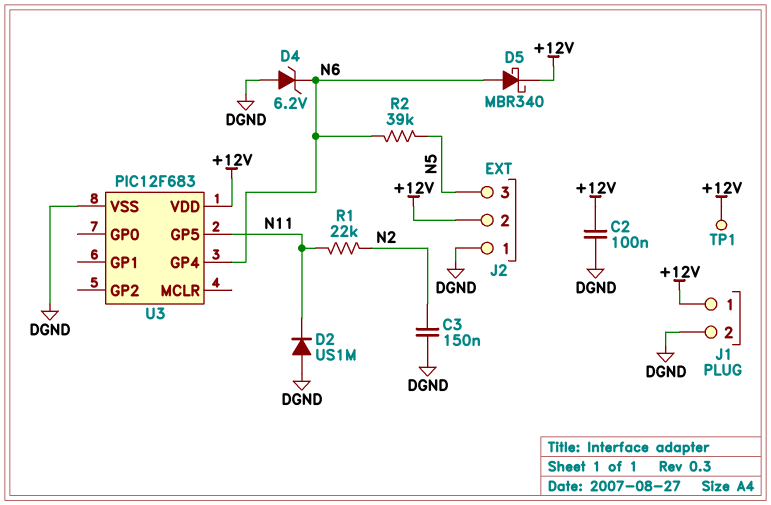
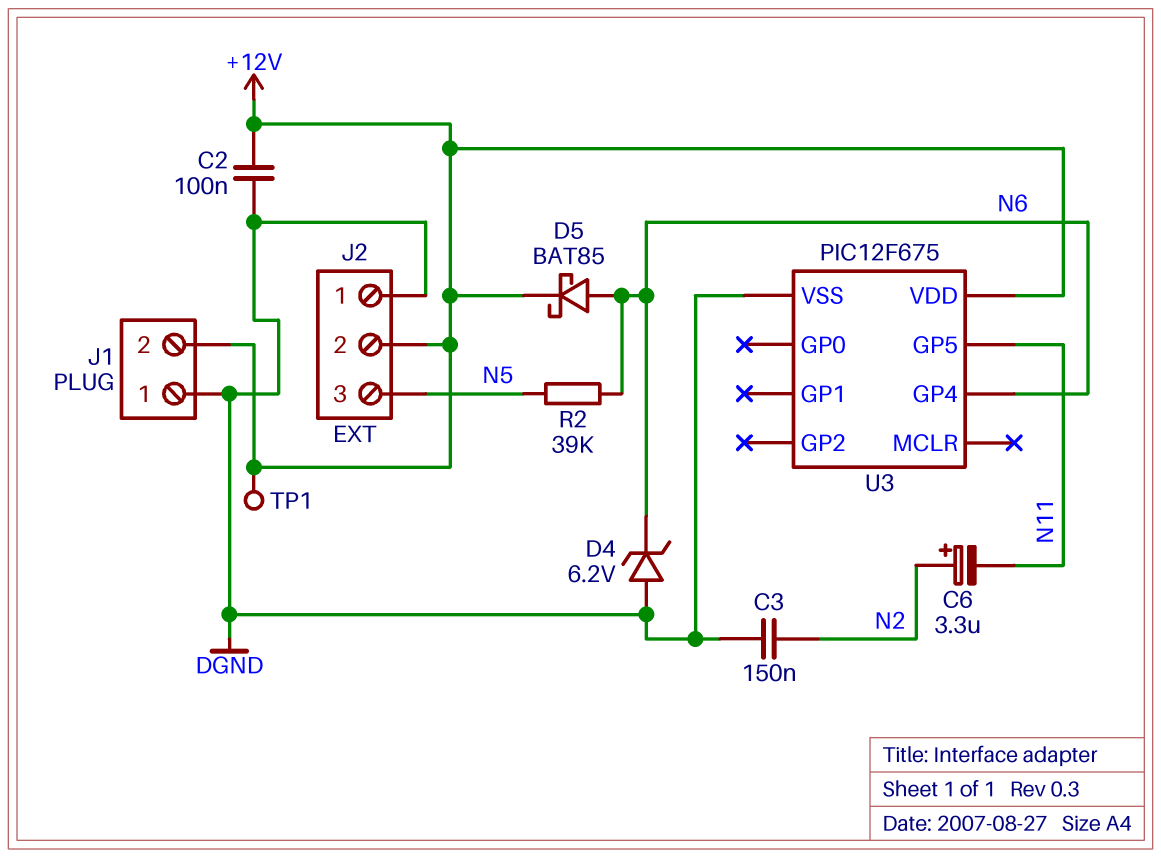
C6: none -> 3.3uF (plus N2, minus N11)
D2: diode US1M (A DGND, K N11) -> none
D5: schottky MBR340 (A N6, K +12V) -> schottky BAT85 (A N6, K +12V)
J1 pin 1: +12V -> DGND
J1 pin 2: DGND -> +12V
R1: 22k (N2, N11) -> none
U3: PIC12F683 -> PIC12F675

